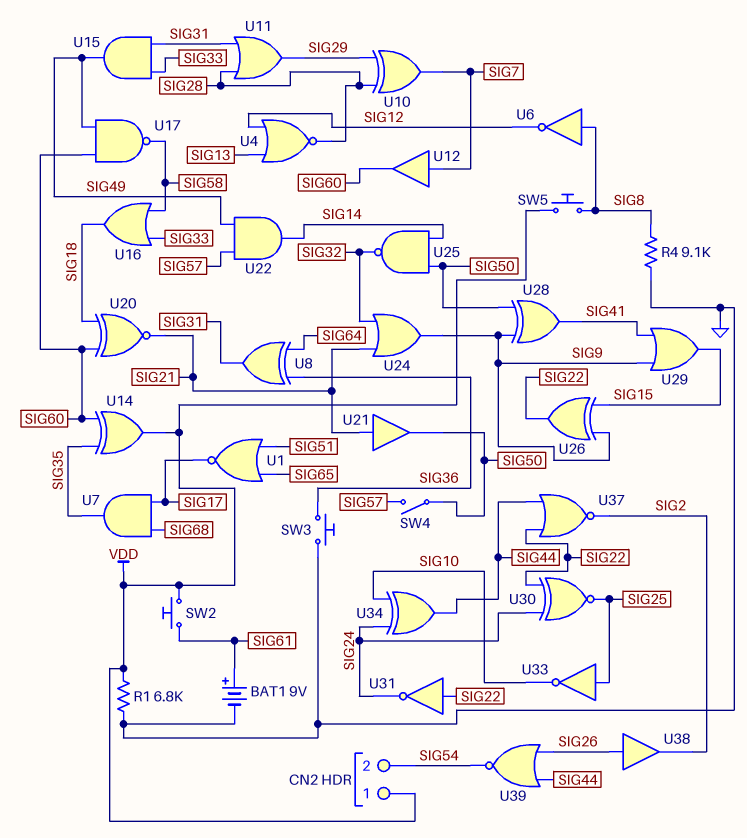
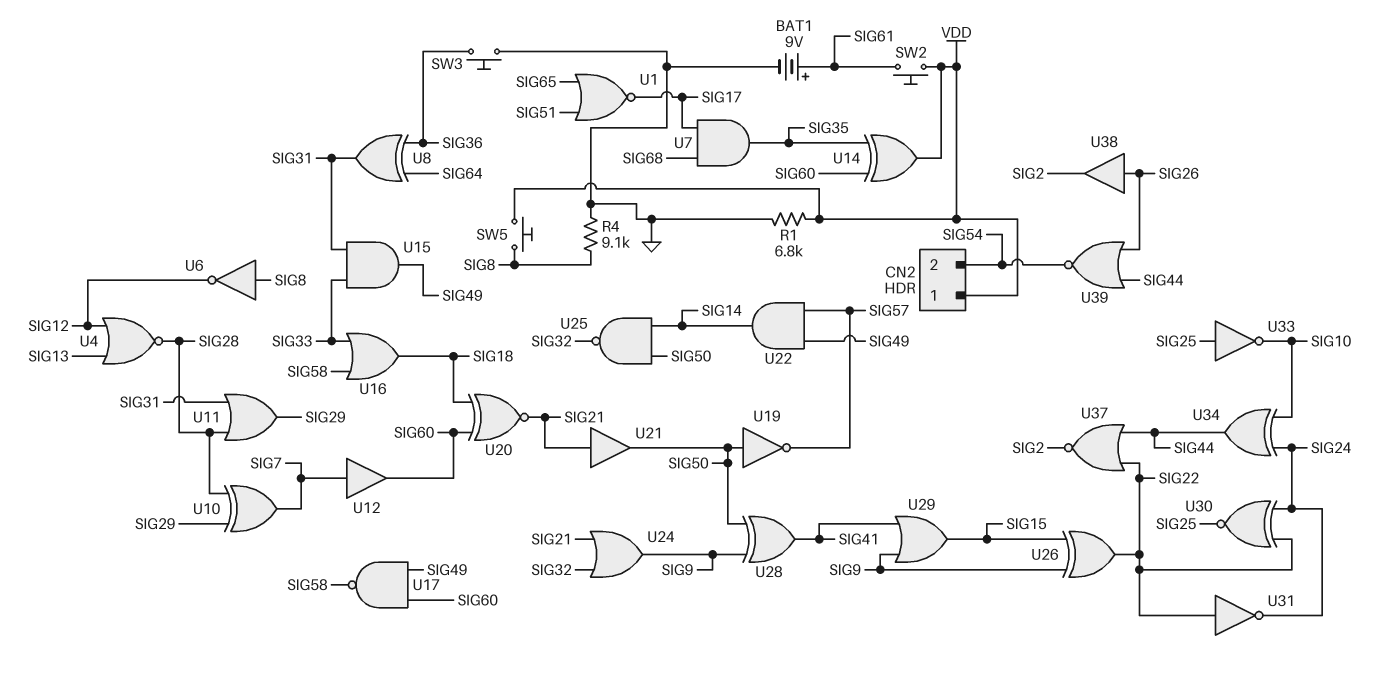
SW4: switch (SIG50, SIG57) -> none
U19: none -> NOT (in SIG50, out SIG57)

